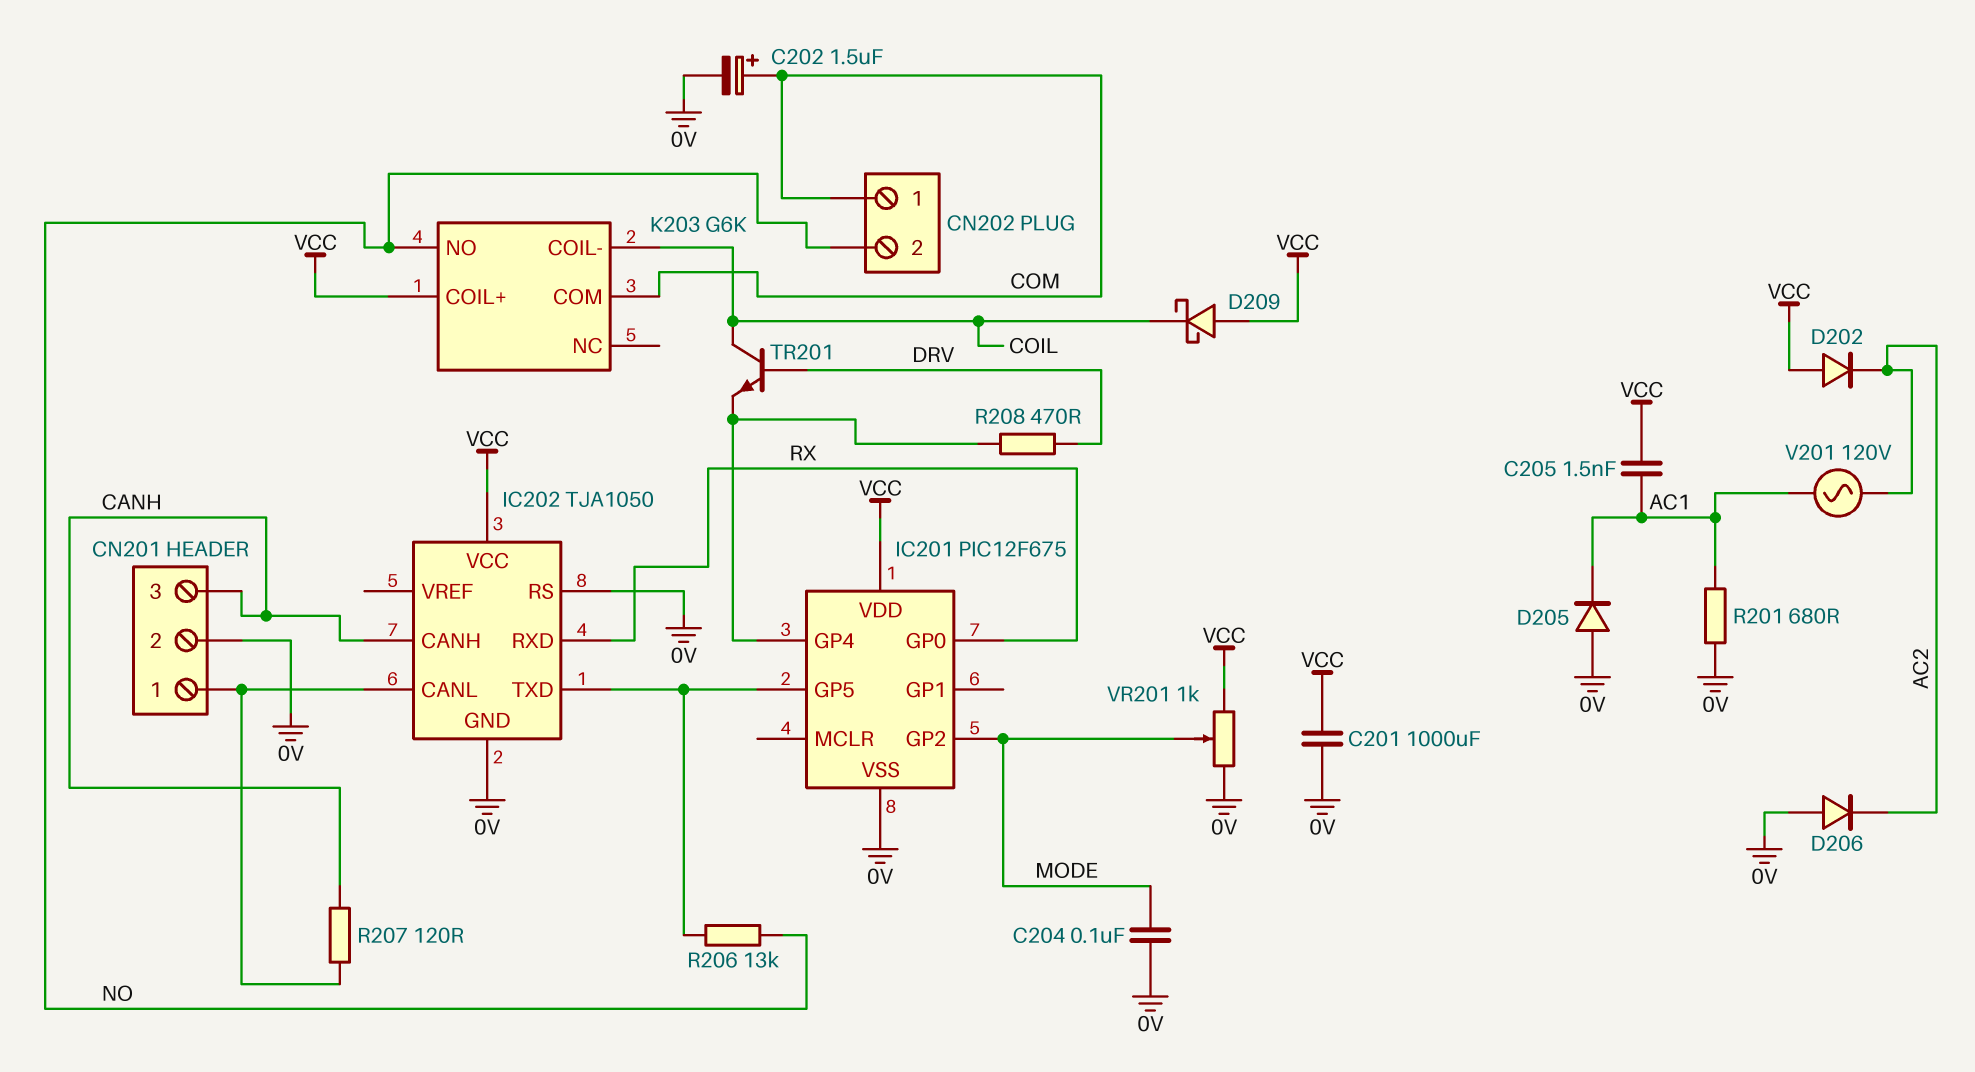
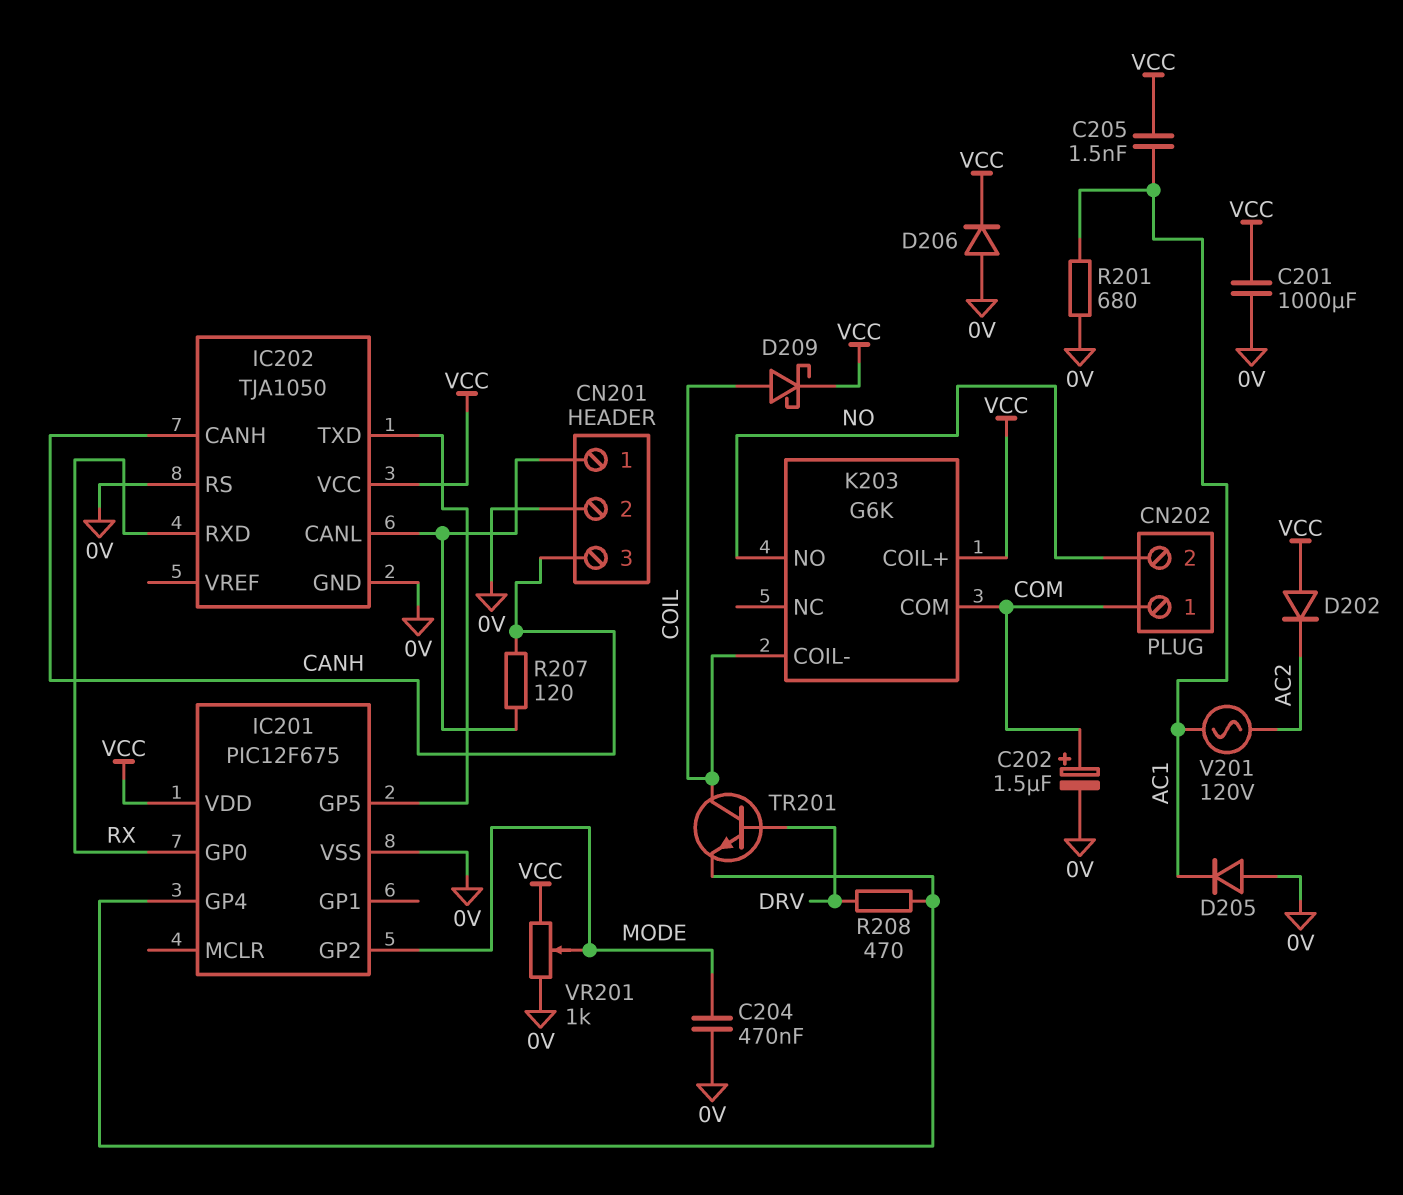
C204: 100nF (0V, MODE) -> 470nF (0V, MODE)
D206: diode (A 0V, K AC2) -> diode (A 0V, K VCC)
D209: schottky (A VCC, K COIL) -> schottky (A COIL, K VCC)
R206: 13k (IC201/GP5, NO) -> none

